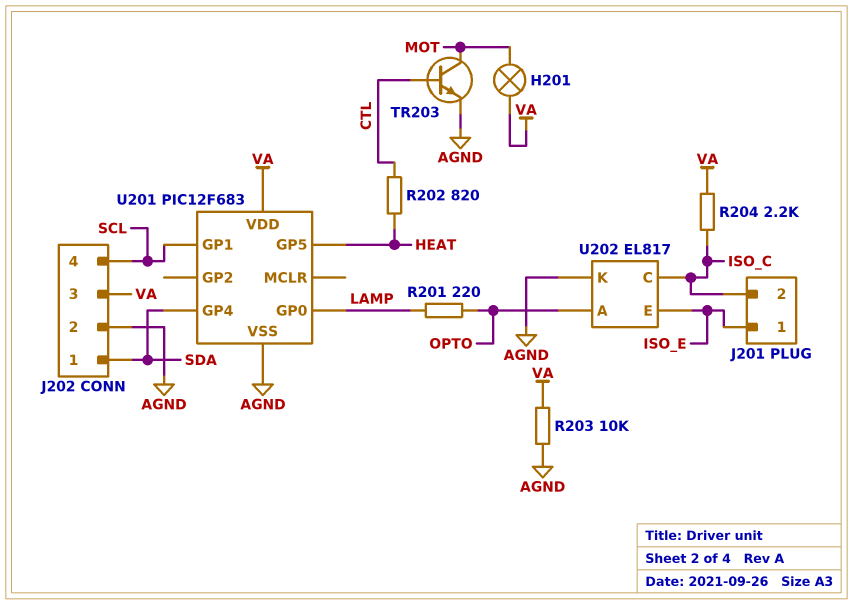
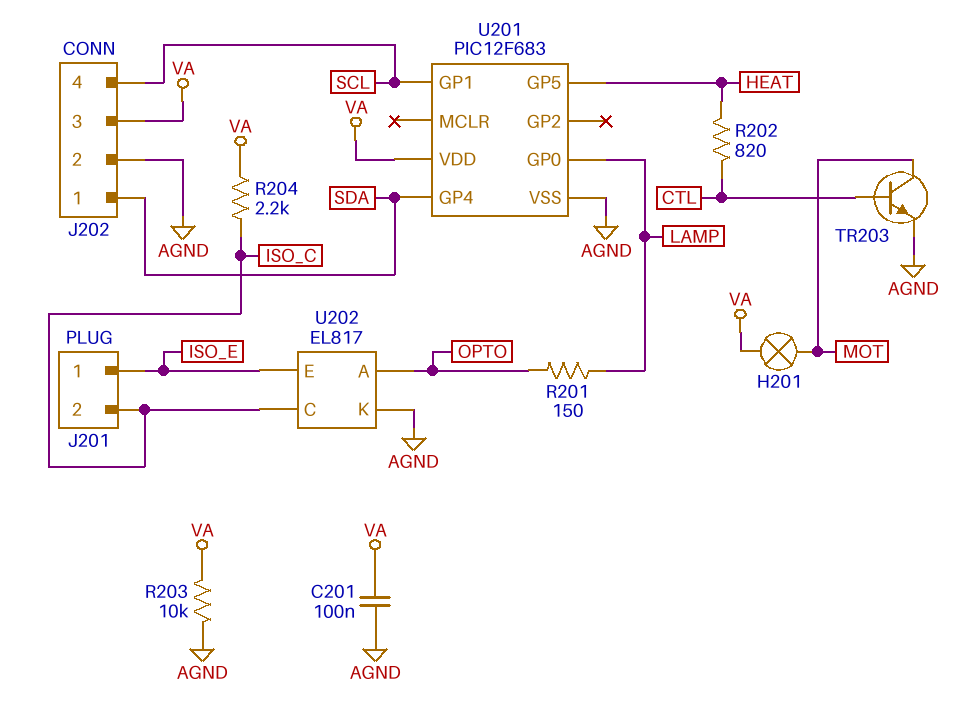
C201: none -> 100nF (AGND, VA)
R201: 220 (LAMP, OPTO) -> 150 (LAMP, OPTO)

